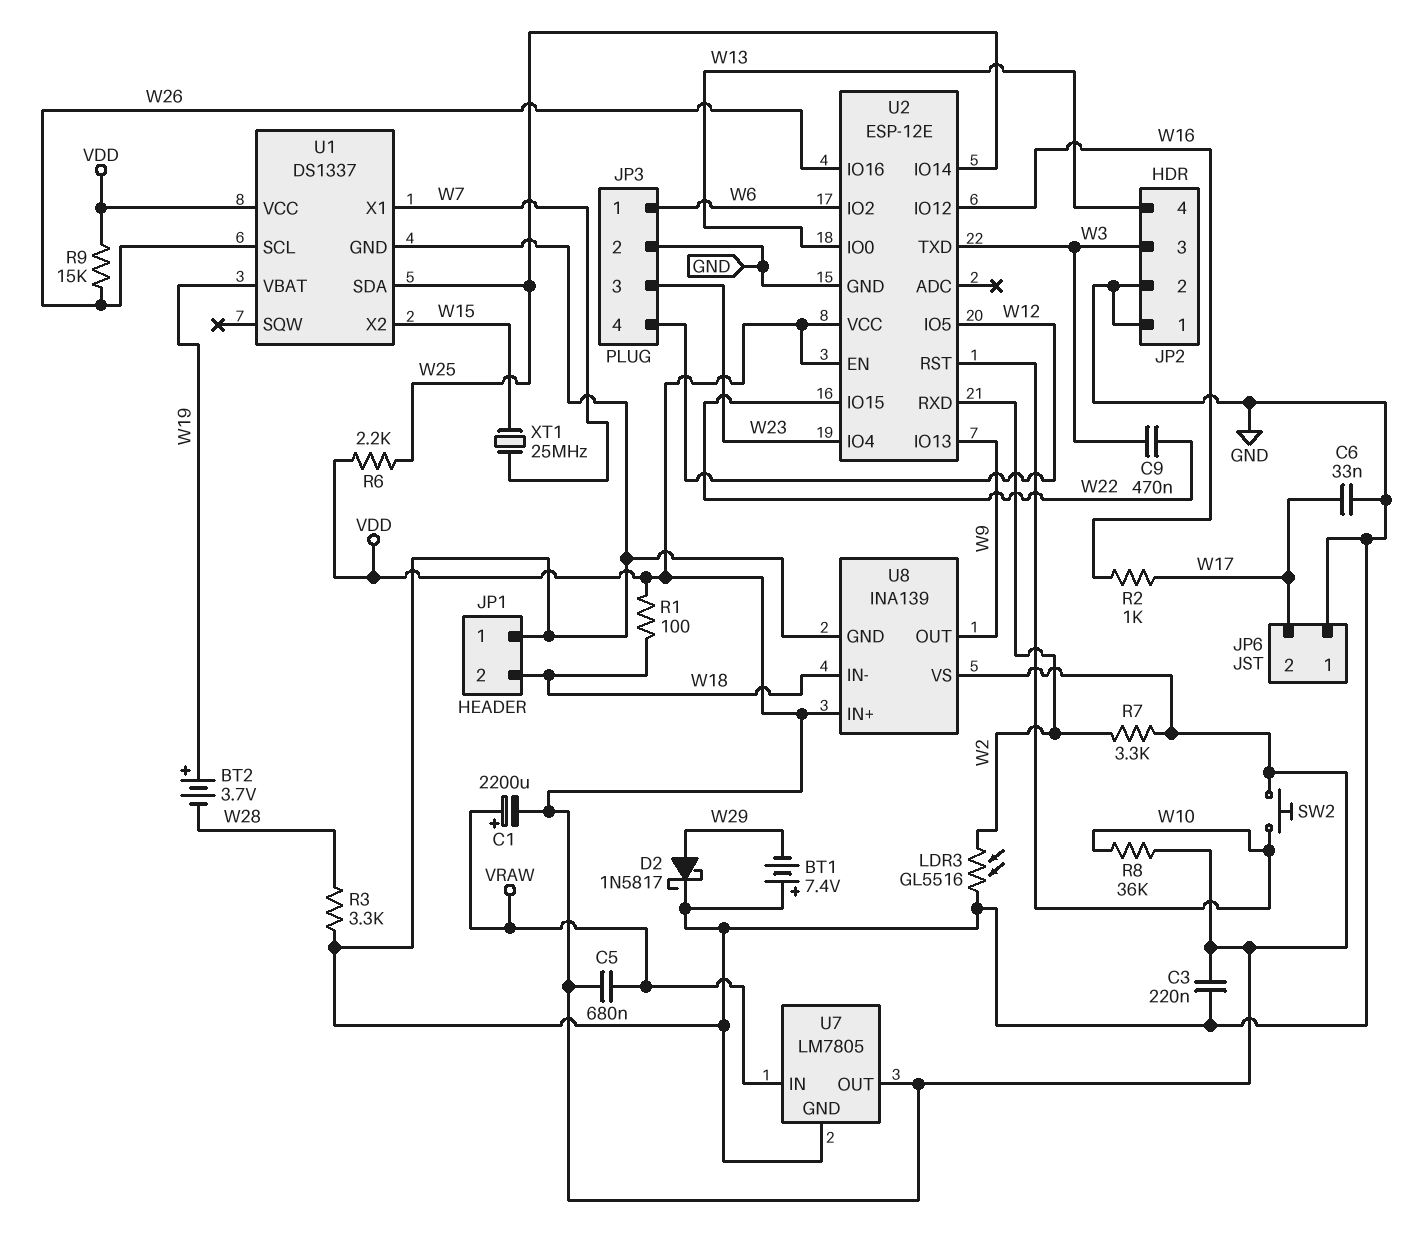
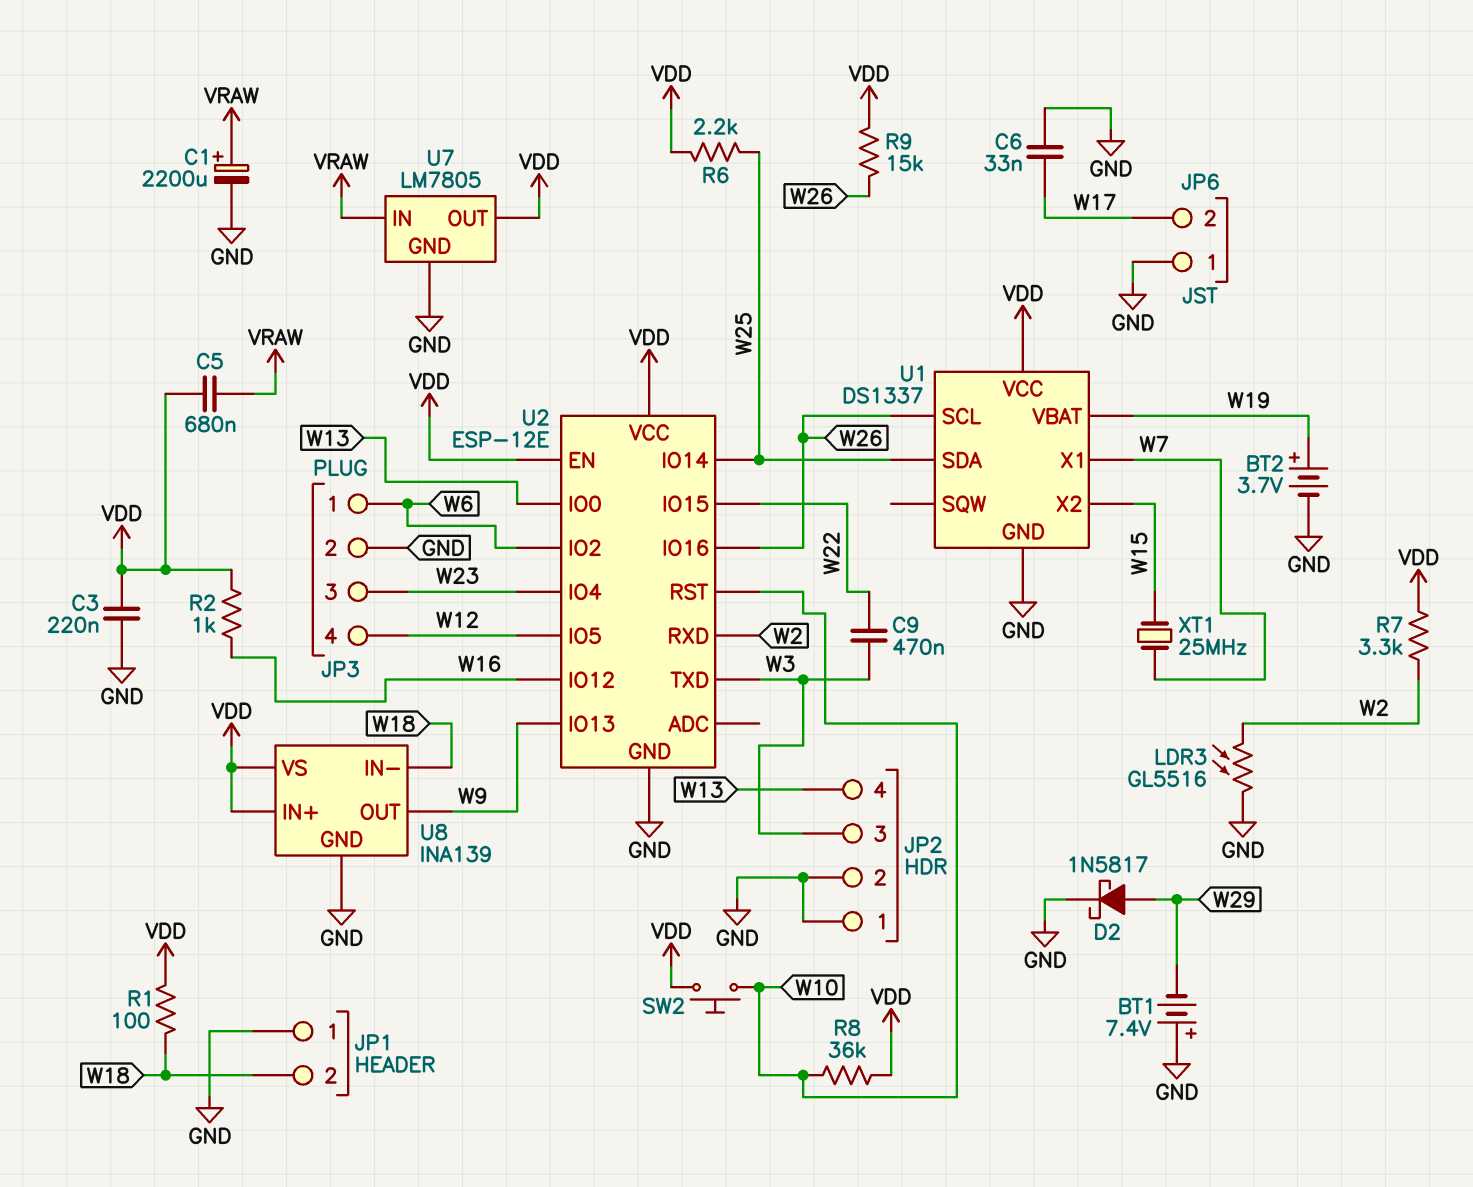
BT2: 3.7V (plus W19, minus W28) -> 3.7V (plus W19, minus GND)
C1: 2200uF (plus VRAW, minus VDD) -> 2200uF (plus VRAW, minus GND)
R2: 1k (W16, W17) -> 1k (VDD, W16)
R3: 3.3k (GND, W28) -> none

